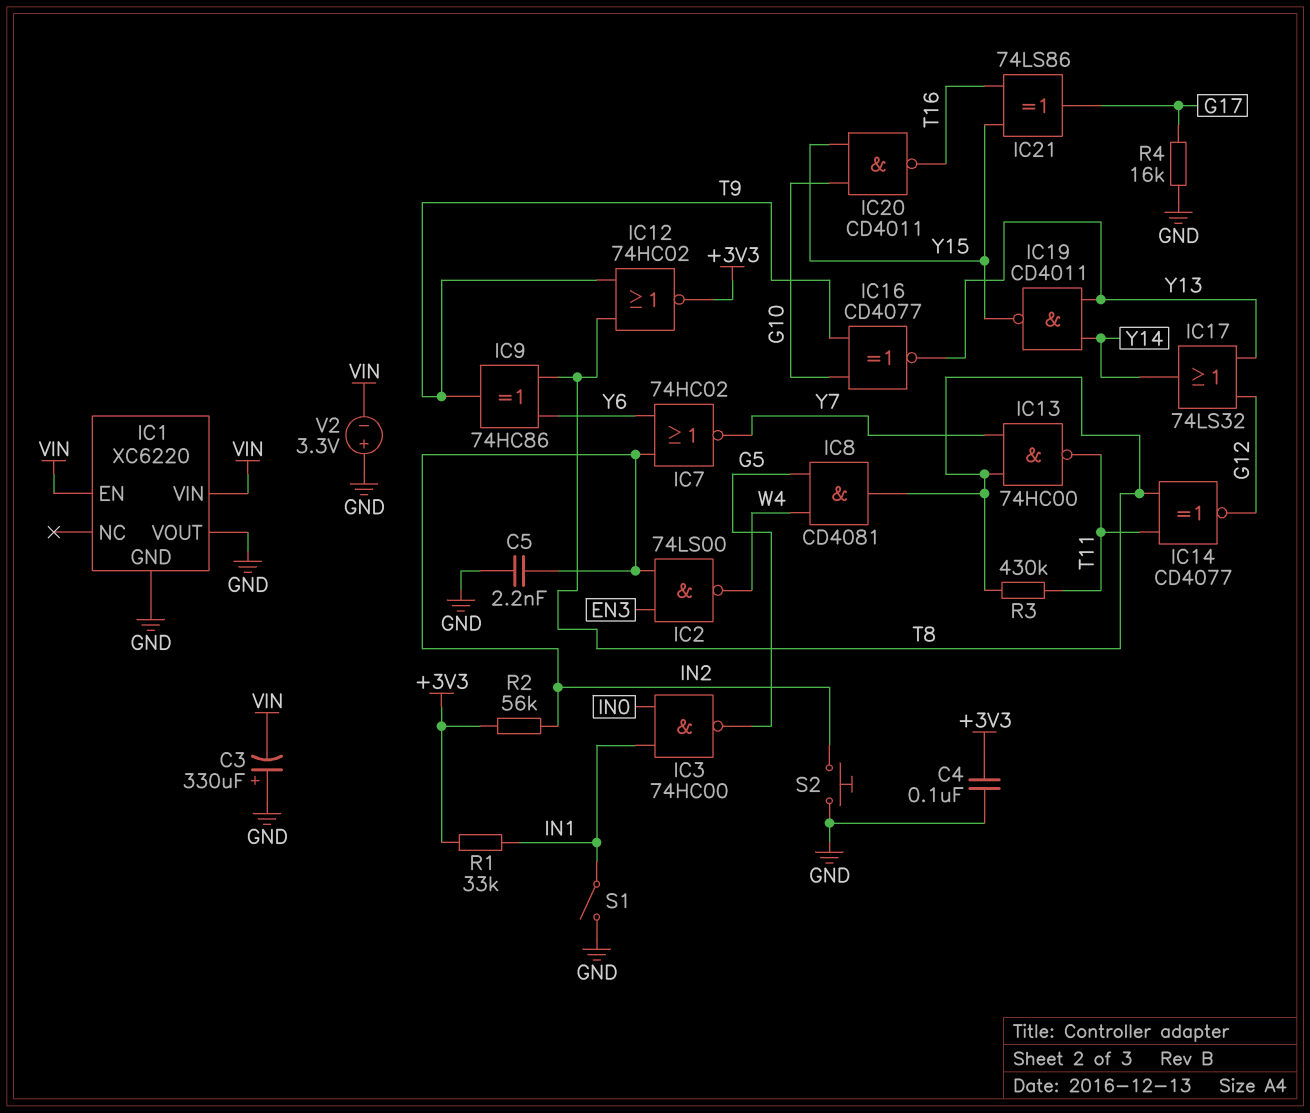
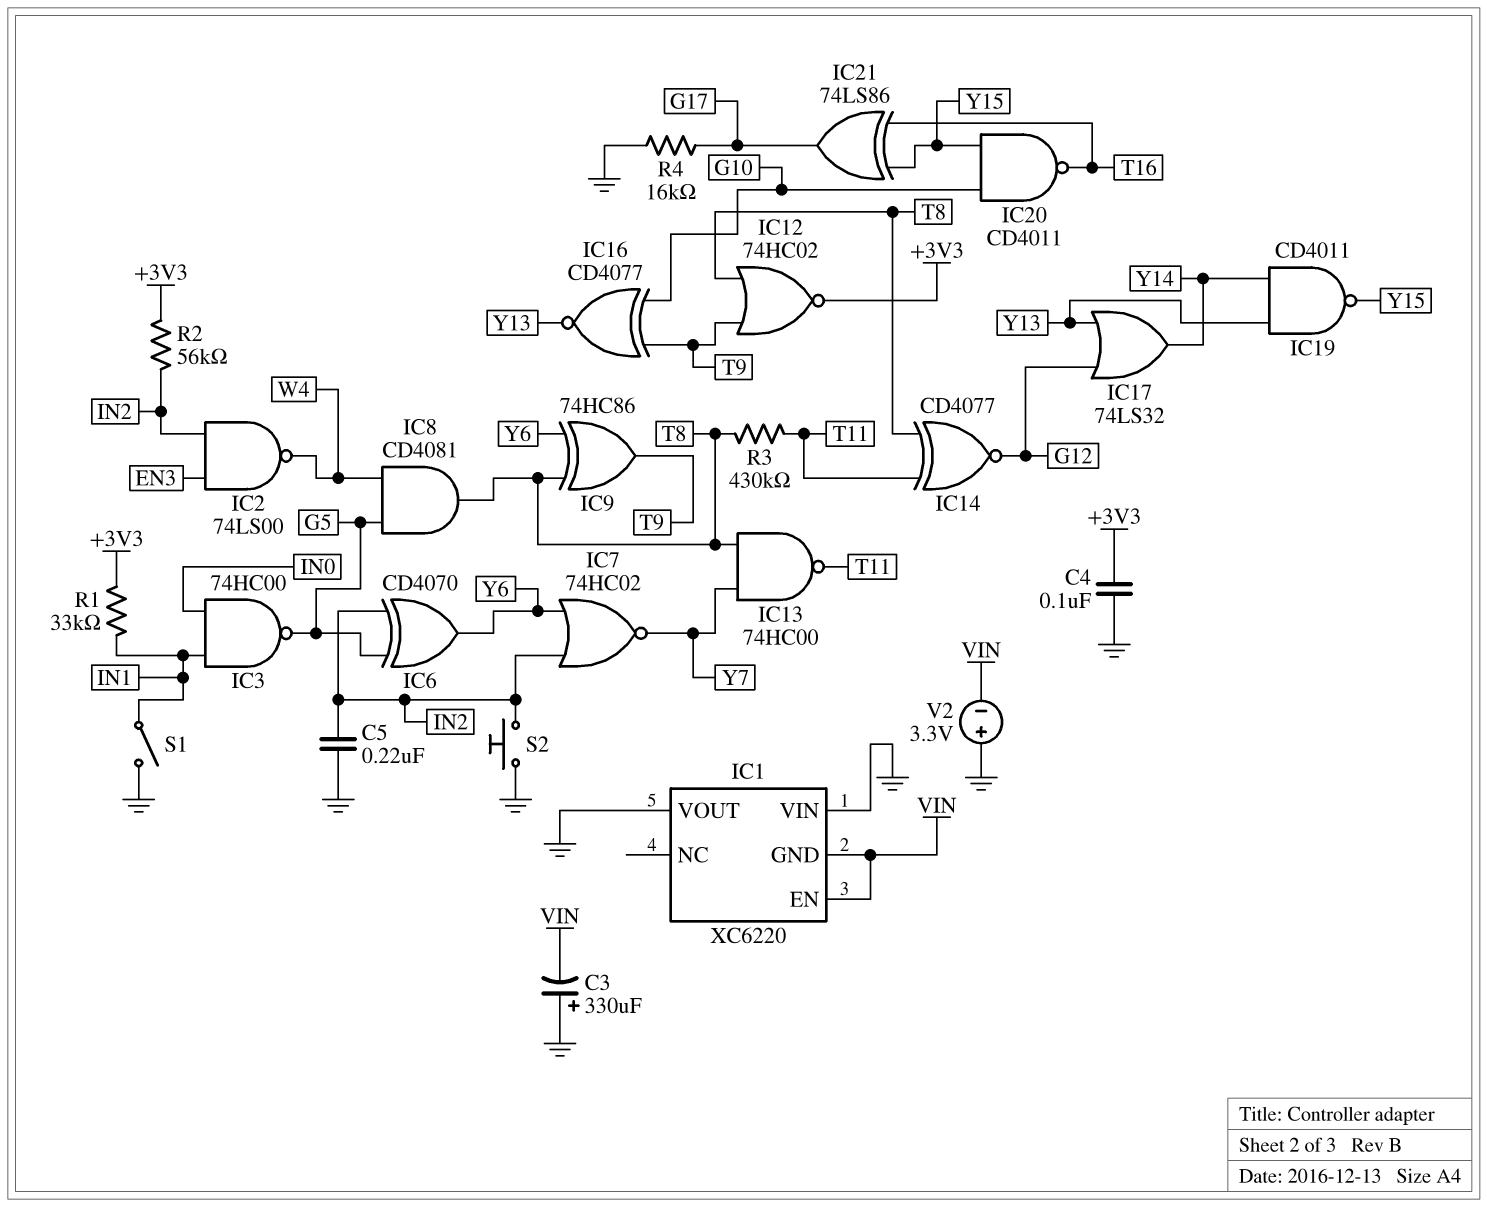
C5: 2.2nF (GND, IN2) -> 220nF (GND, IN2)
IC1 pin GND: GND -> VIN
IC1 pin VIN: VIN -> GND
IC6: none -> XOR CD4070 (in G5, in IN2, out Y6)

